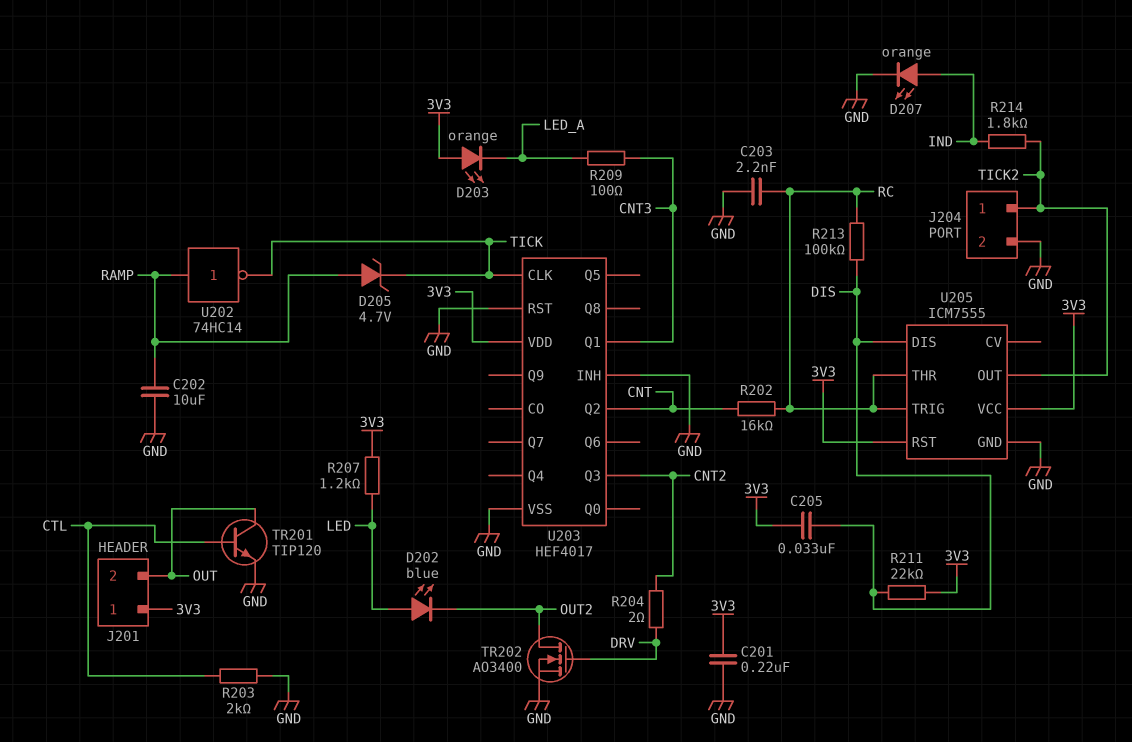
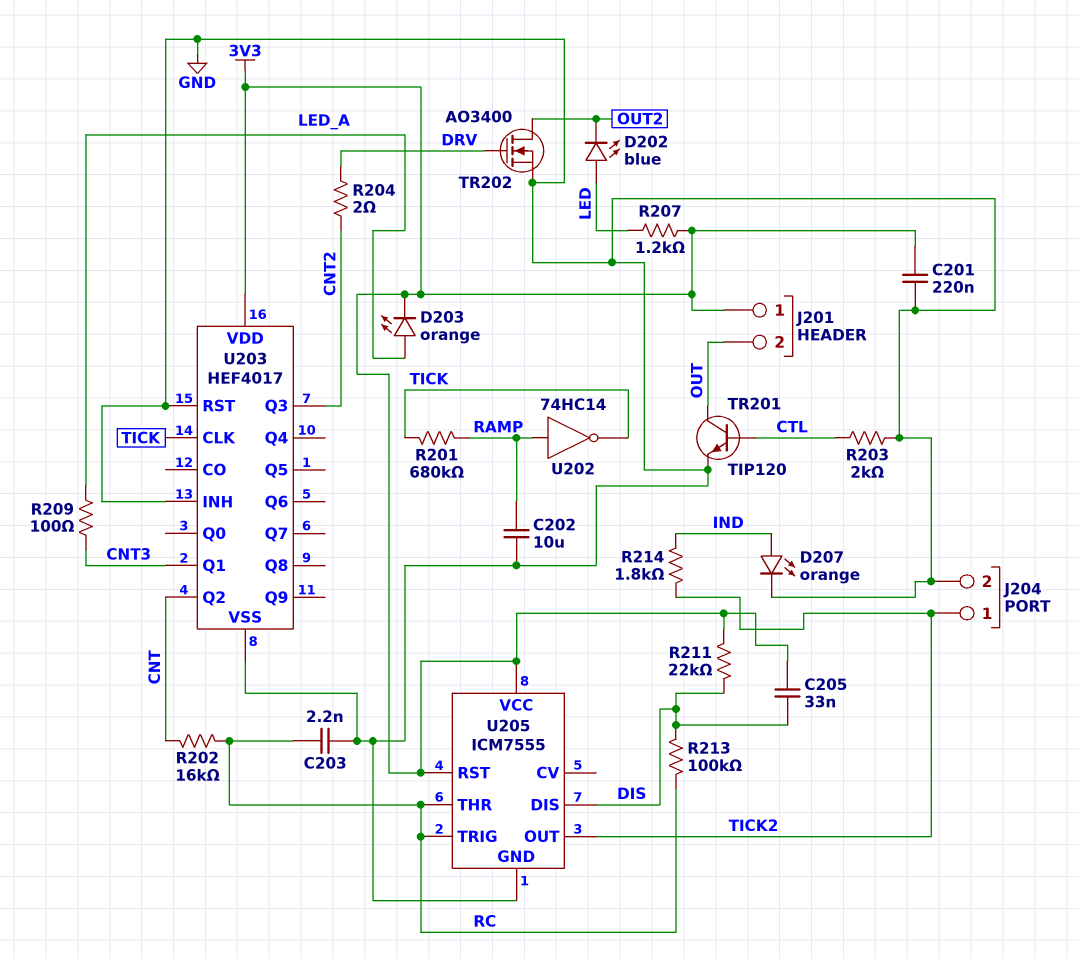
D203: LED orange (A 3V3, K LED_A) -> LED orange (A LED_A, K 3V3)
D205: zener 4.7V (A RAMP, K TICK) -> none
R201: none -> 680k (RAMP, TICK)

